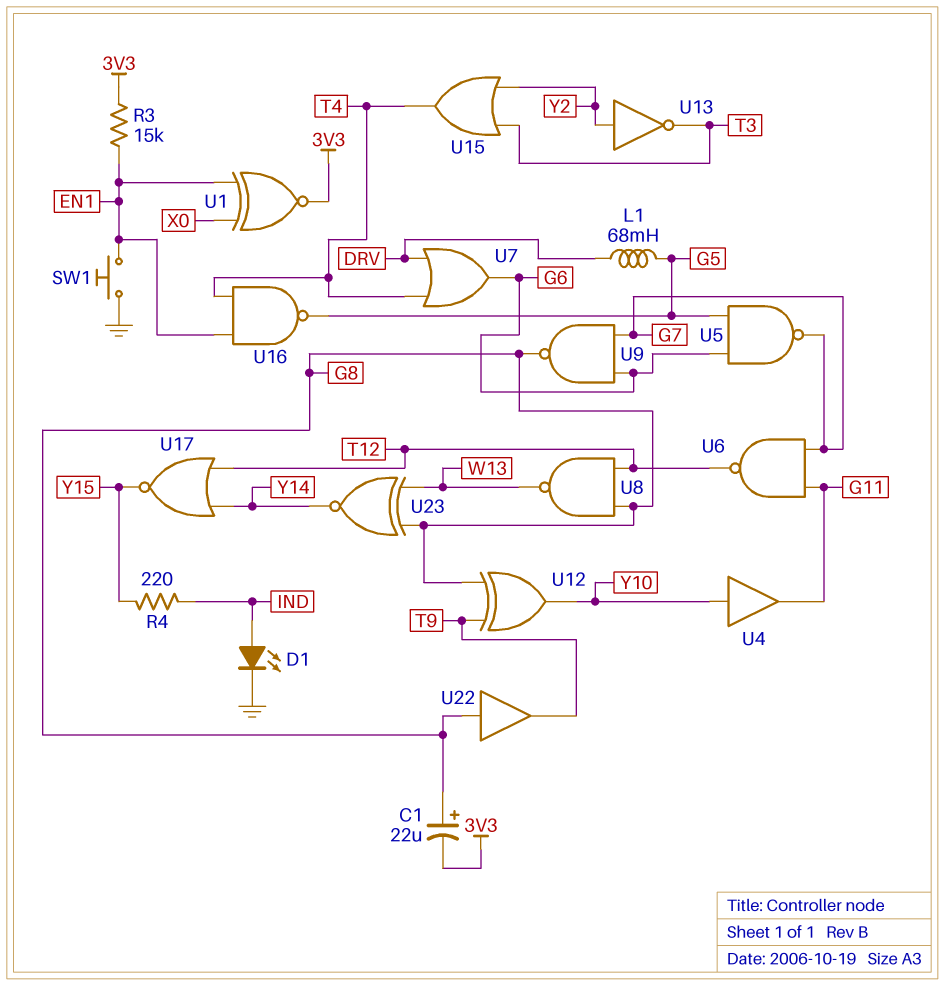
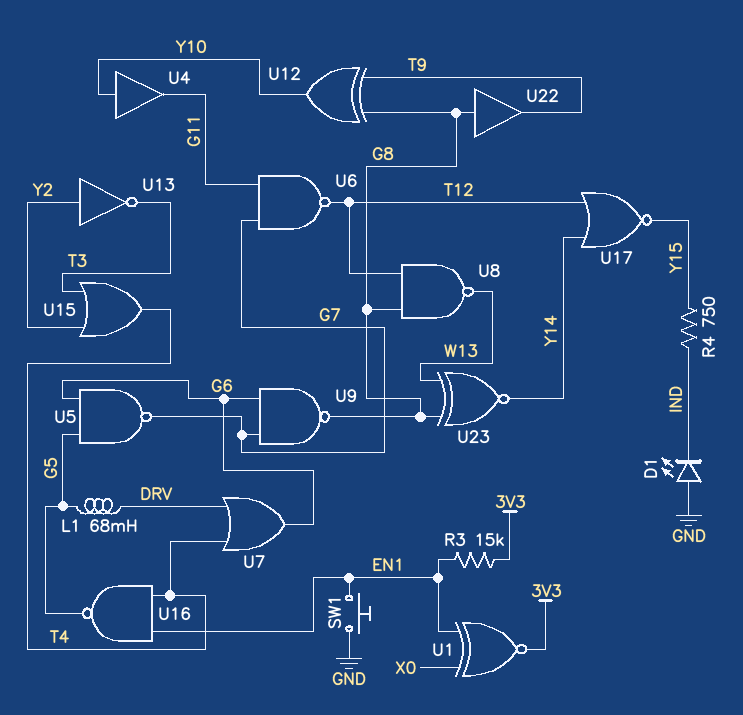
C1: 22uF (plus G8, minus 3V3) -> none
D1: LED (A IND, K GND) -> LED (A GND, K IND)
R4: 220 (IND, Y15) -> 750 (IND, Y15)

